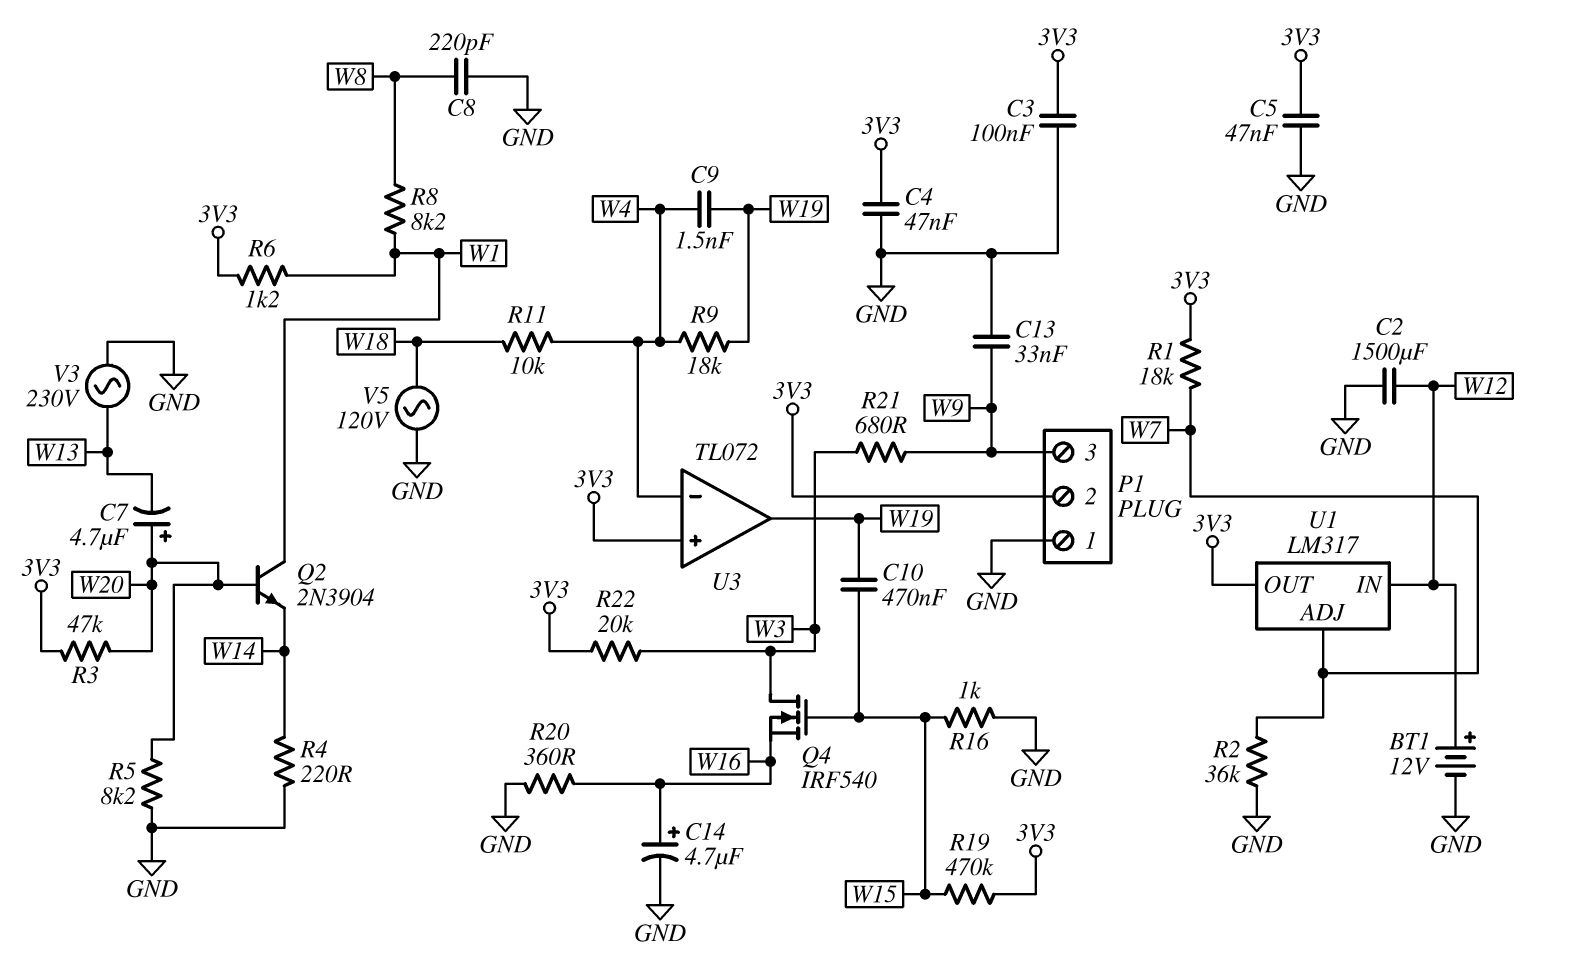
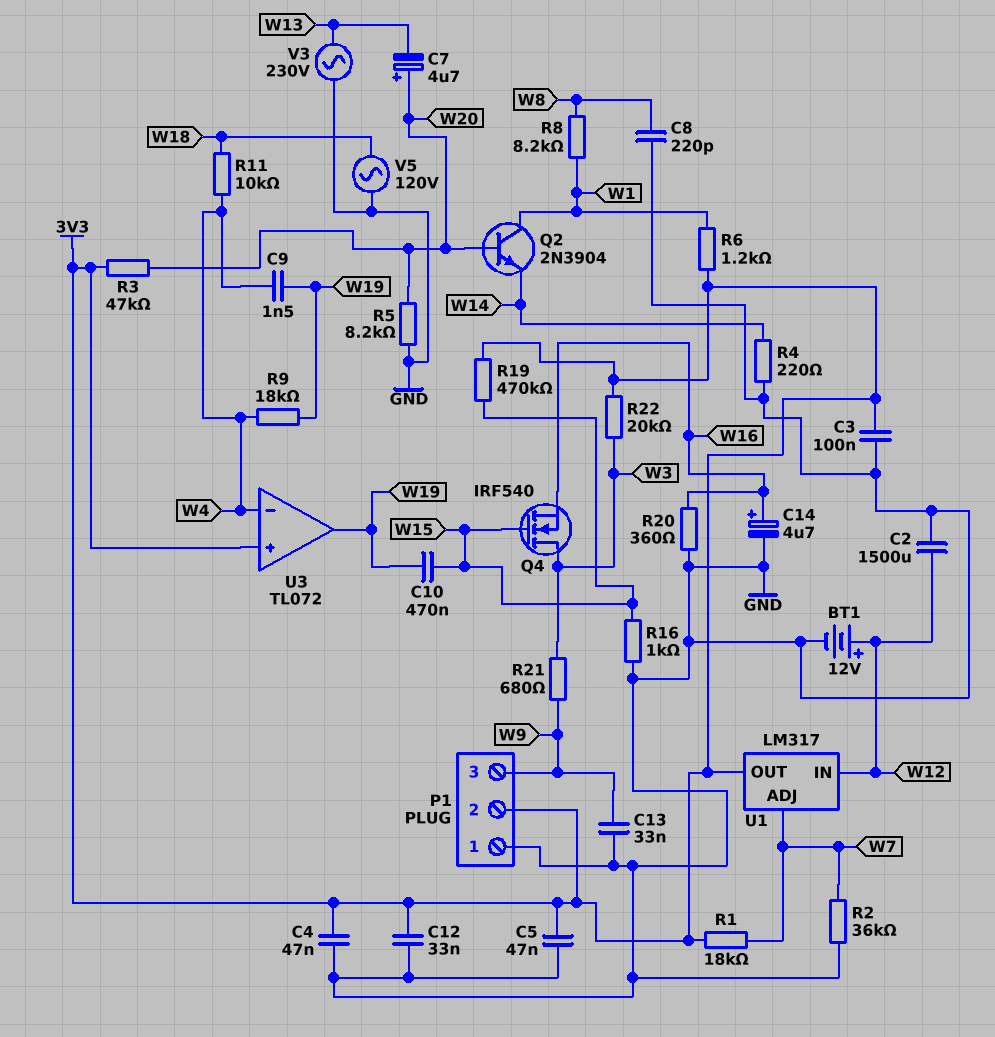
C12: none -> 33nF (3V3, GND)

